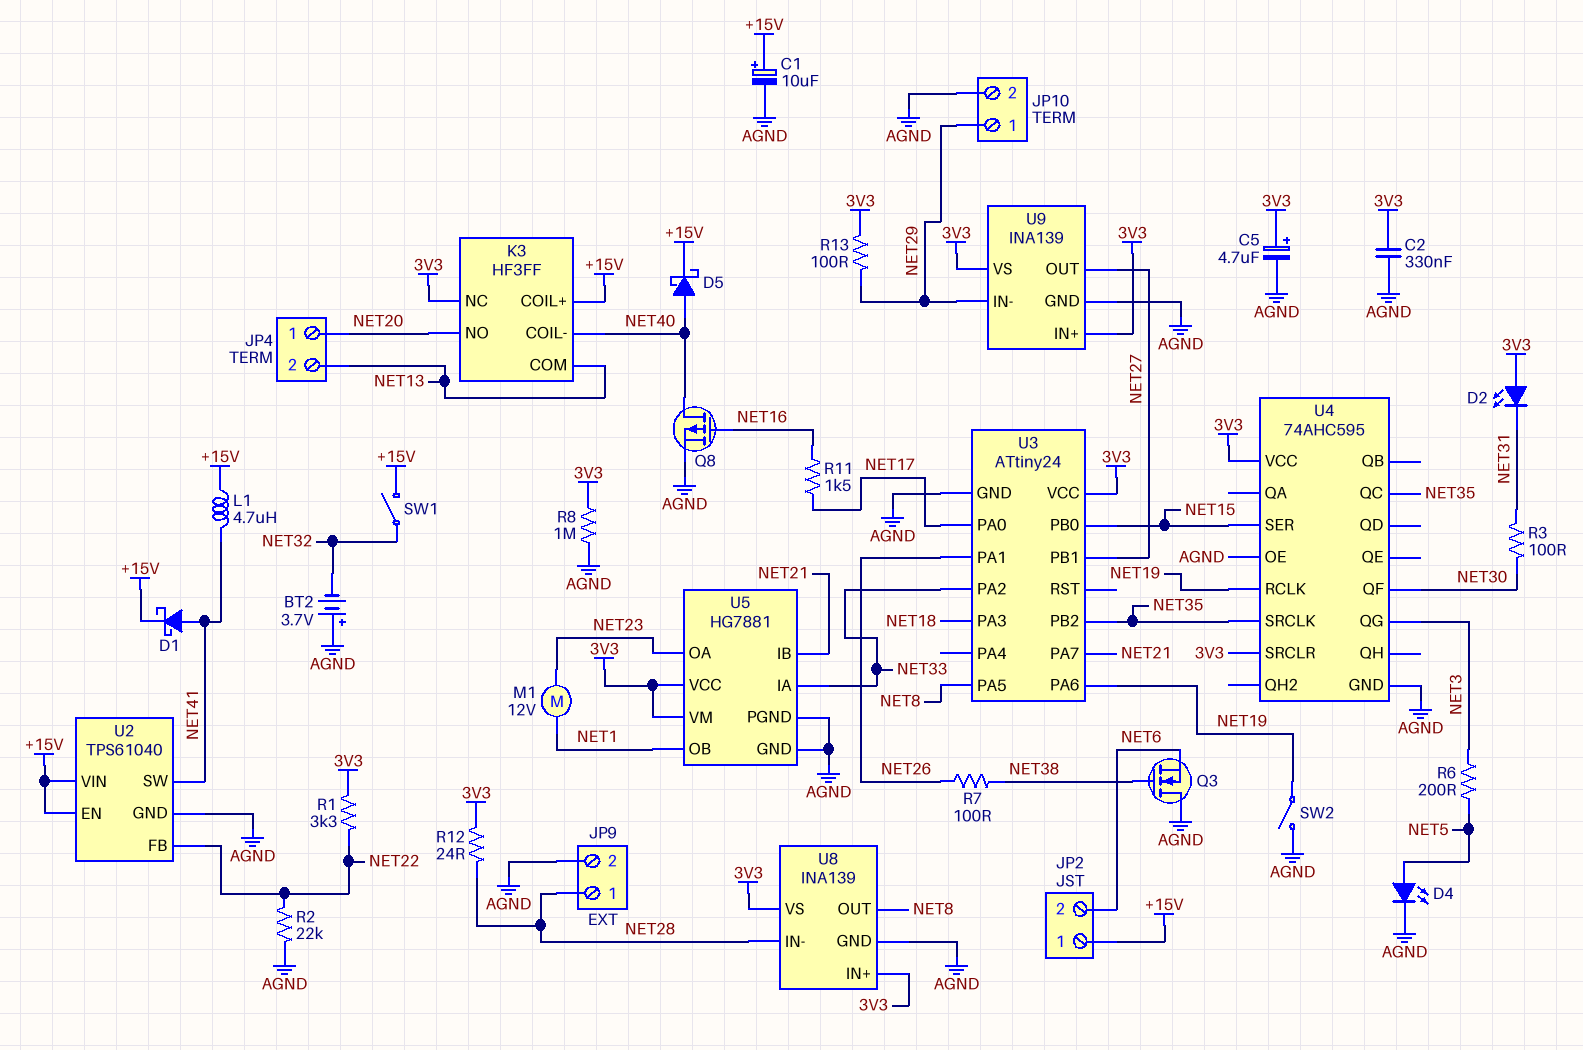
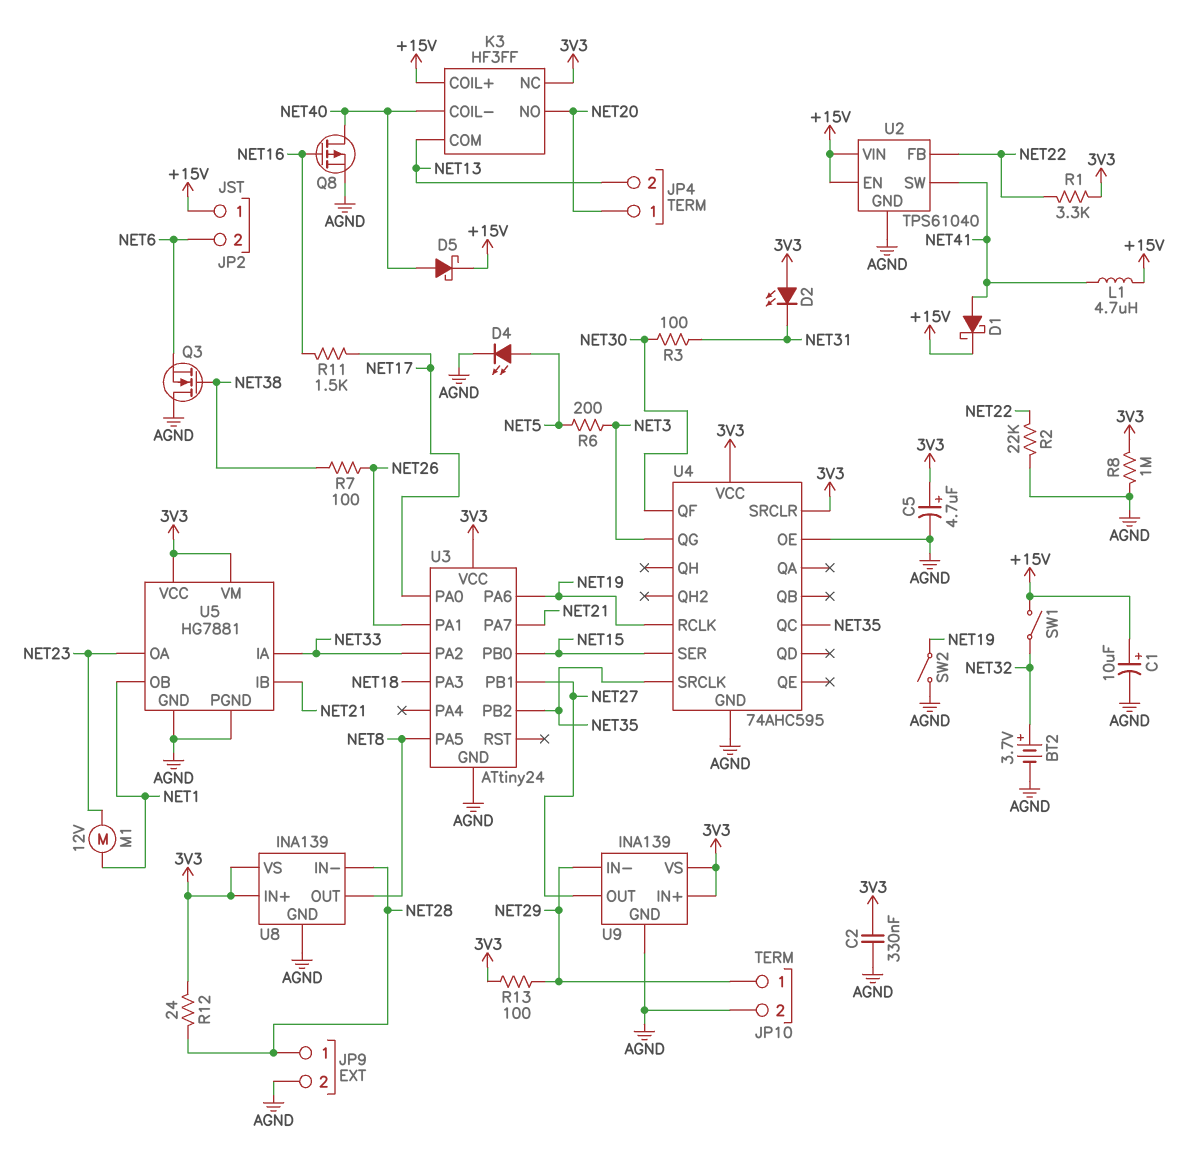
BT2: 3.7V (plus AGND, minus NET32) -> 3.7V (plus NET32, minus AGND)

